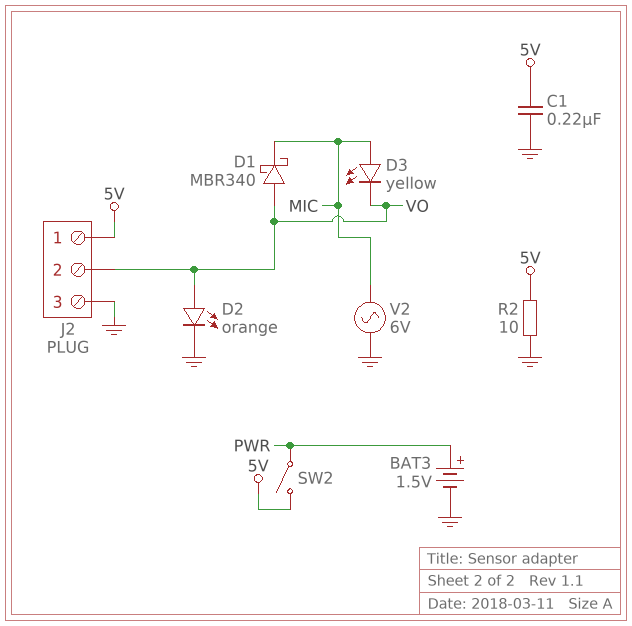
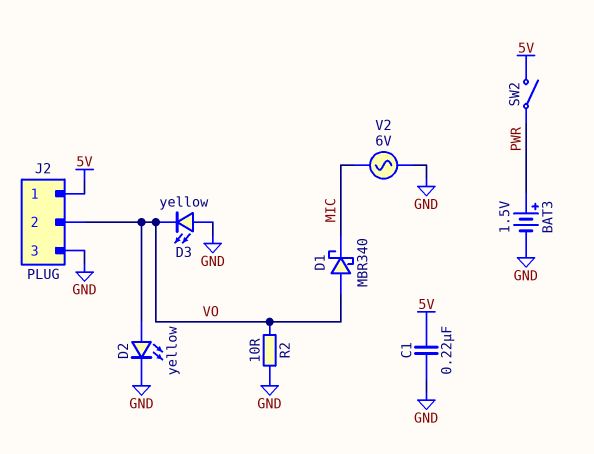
D2: LED orange (A VO, K GND) -> LED yellow (A VO, K GND)
D3: LED yellow (A MIC, K VO) -> LED yellow (A GND, K VO)
R2: 10 (5V, GND) -> 10 (GND, VO)

